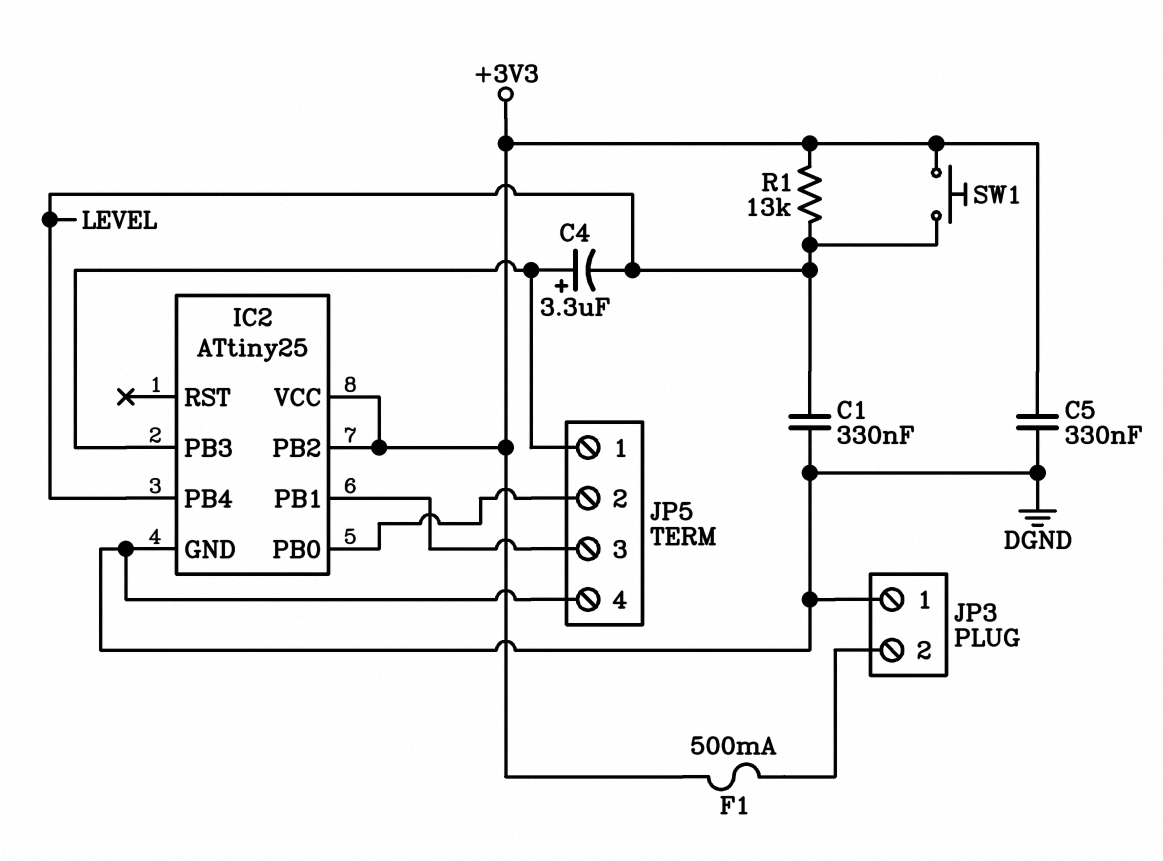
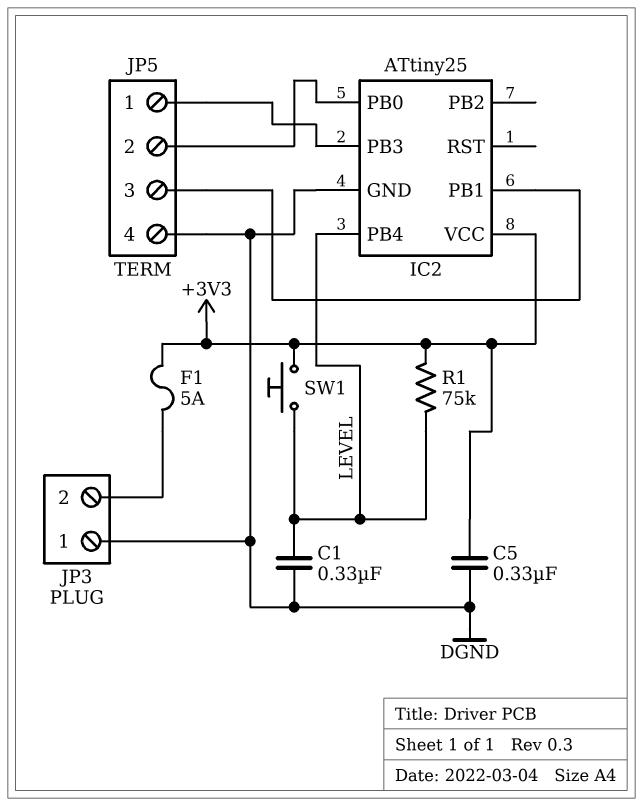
C4: 3.3uF (plus IC2/PB3, minus LEVEL) -> none
F1: 500mA (+3V3, JP3/2) -> 5A (+3V3, JP3/2)
IC2 pin PB2: +3V3 -> none
R1: 13k (+3V3, LEVEL) -> 75k (+3V3, LEVEL)

